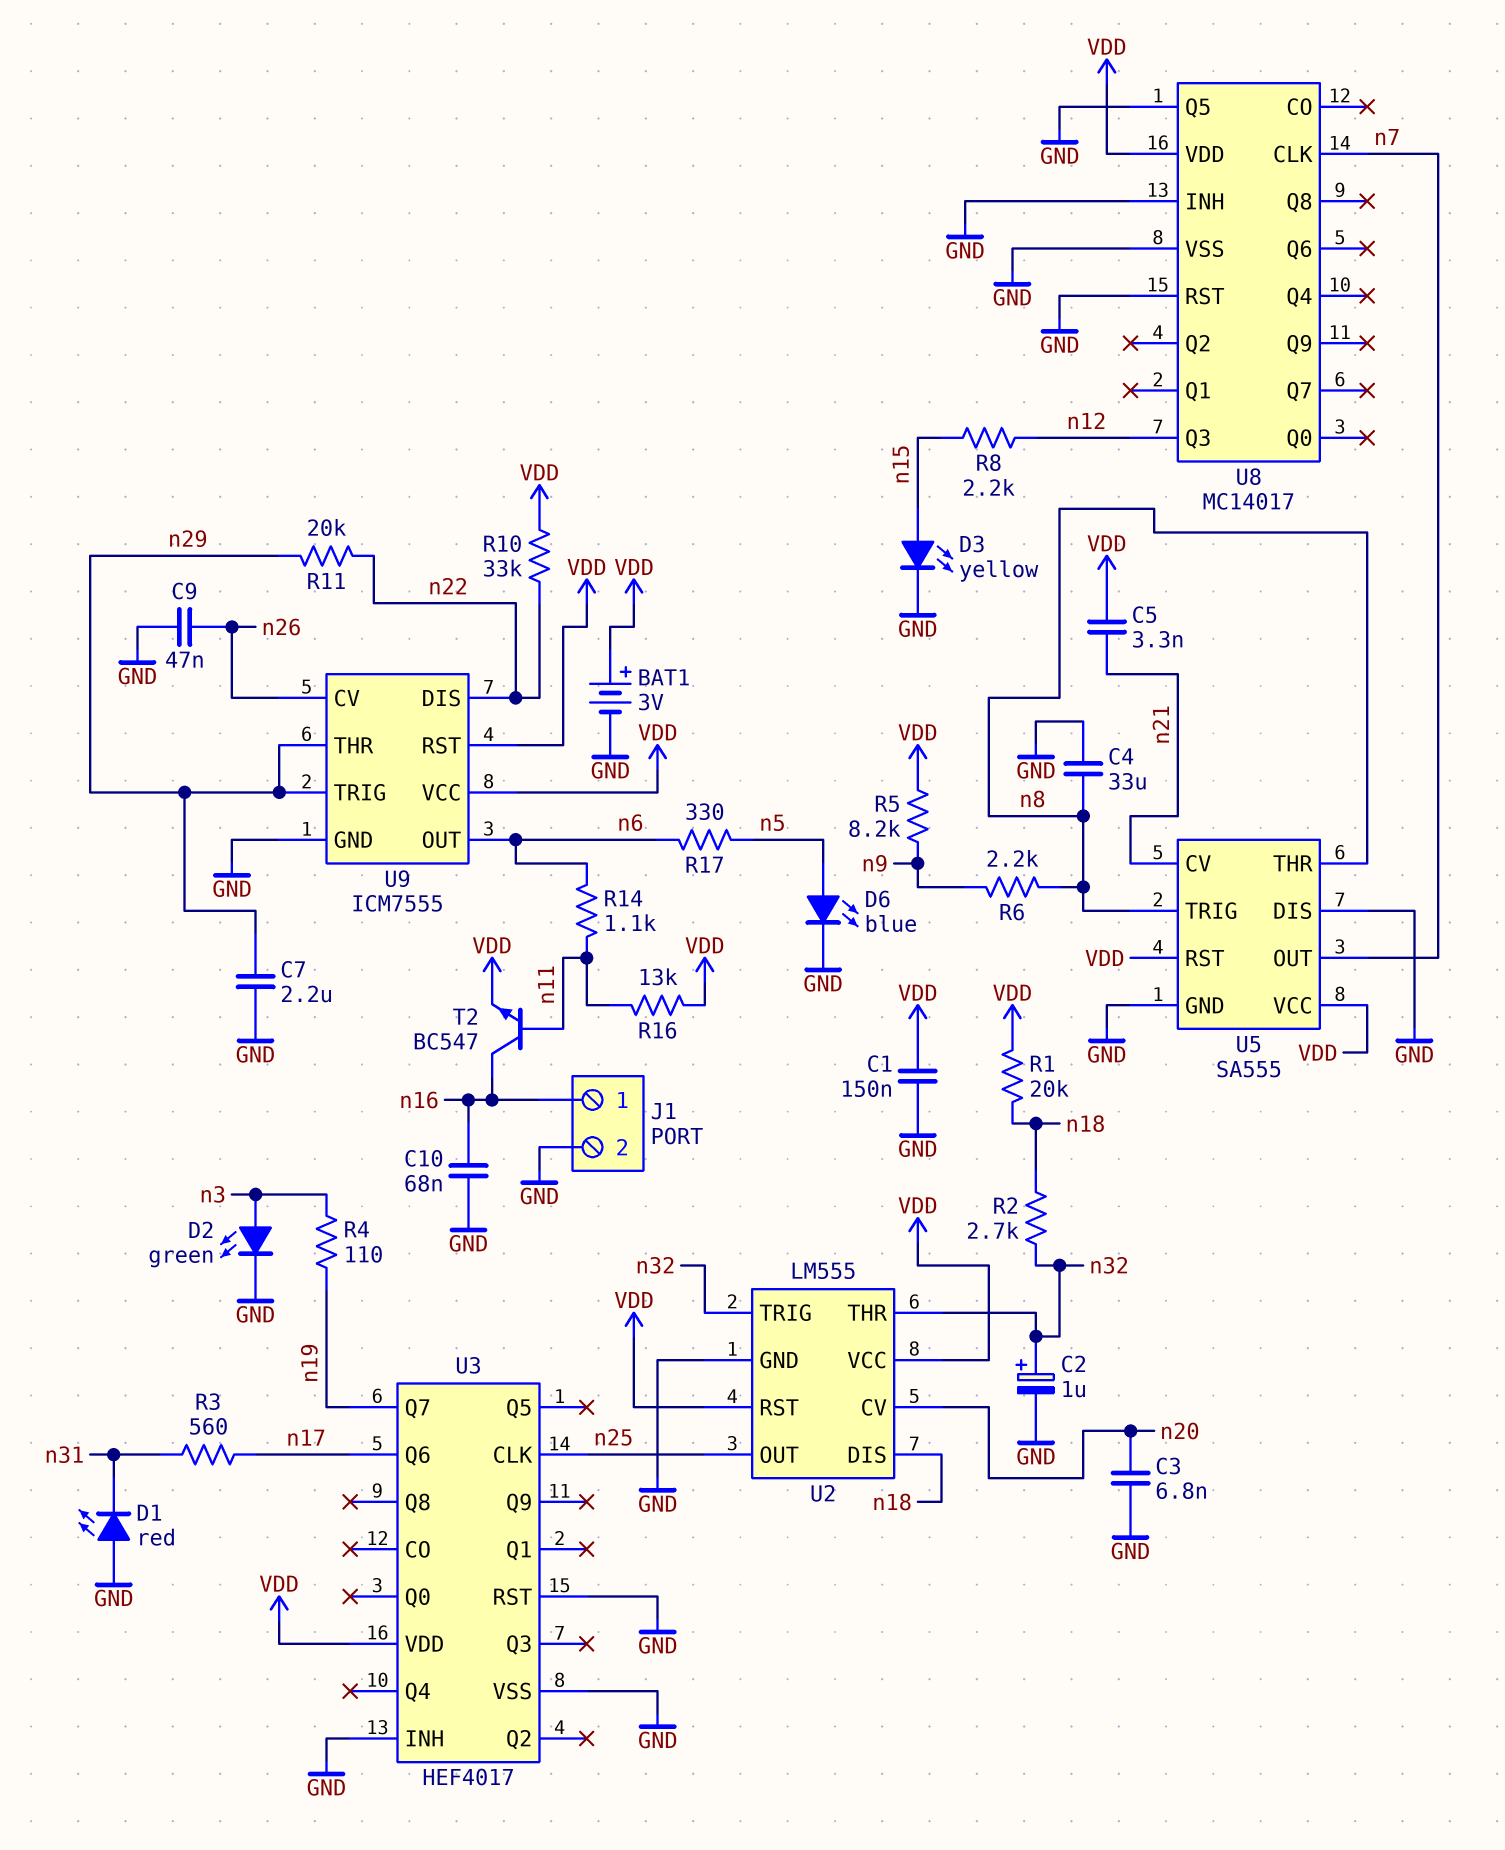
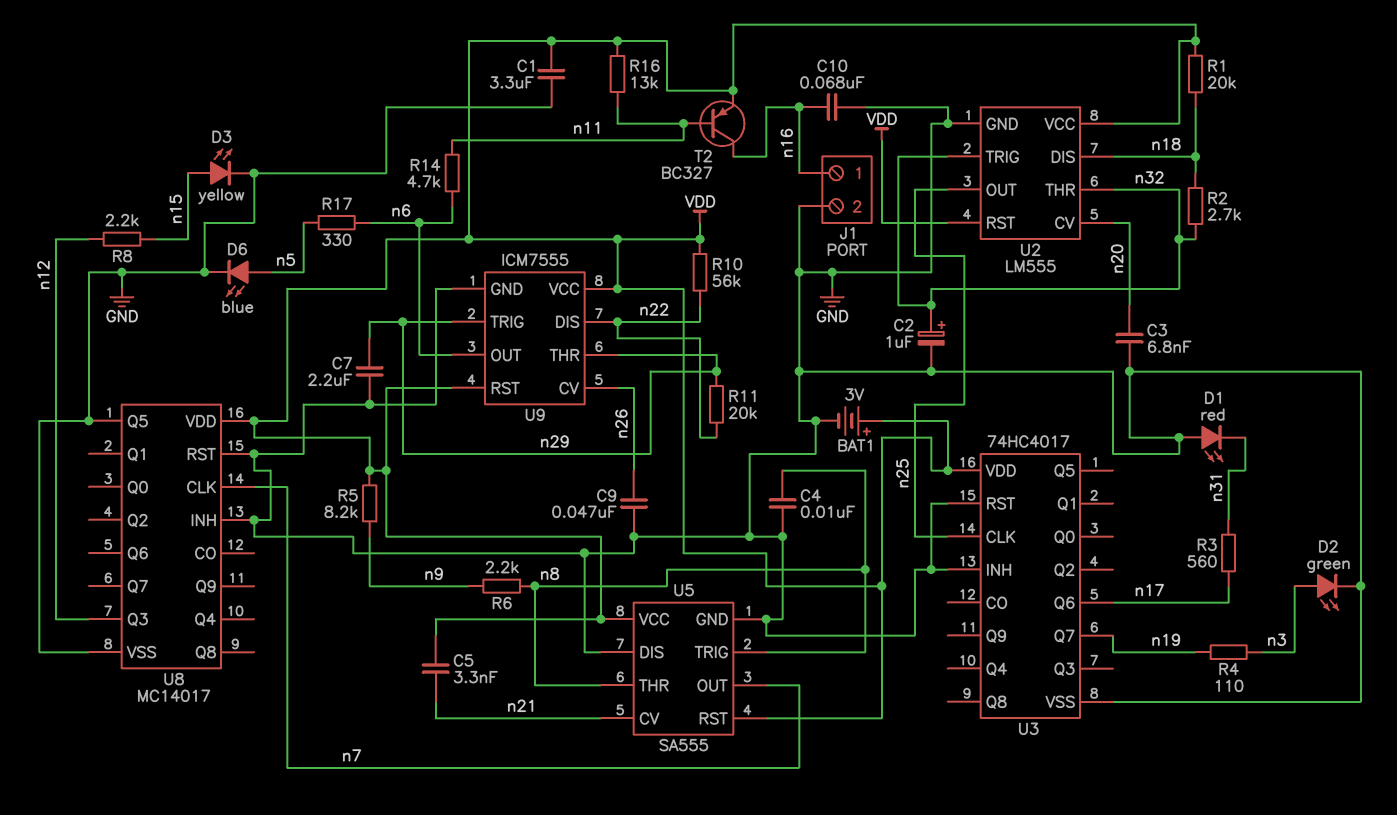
C1: 150nF (GND, VDD) -> 3.3uF (GND, VDD)
C4: 33uF (GND, n8) -> 10nF (GND, n8)
R10: 33k (VDD, n22) -> 56k (VDD, n22)
R14: 1.1k (n6, n11) -> 4.7k (n6, n11)
T2: NPN BC547 (B n11, C n16, E VDD) -> PNP BC327 (B n11, C n16, E VDD)
U3: HEF4017 -> 74HC4017

